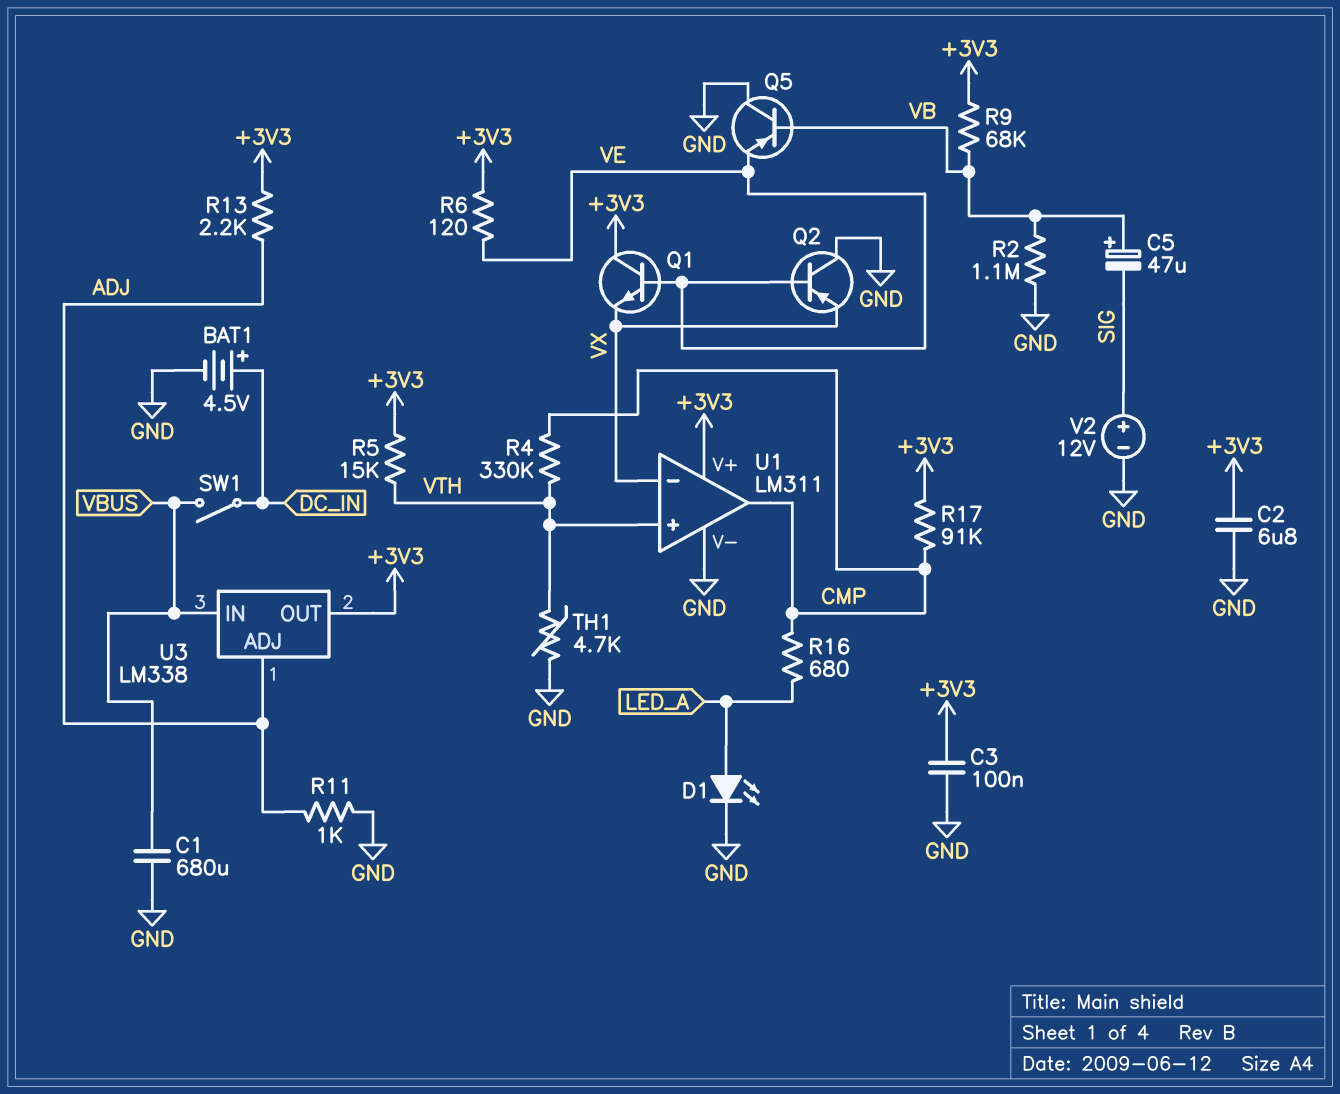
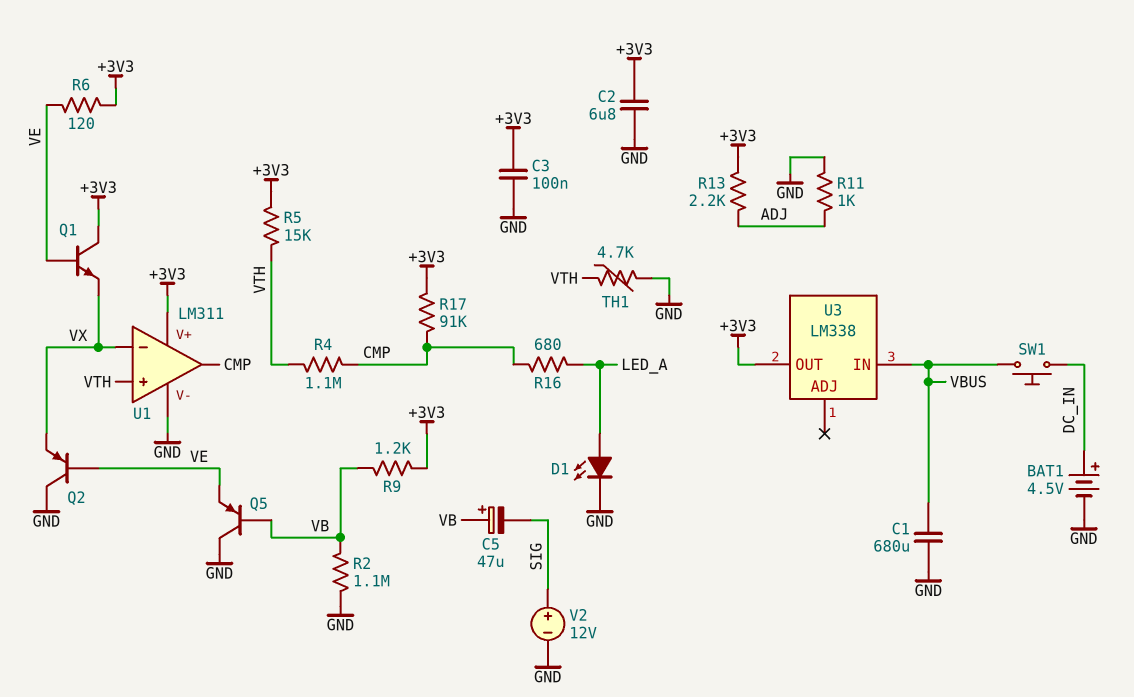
R4: 330k (CMP, VTH) -> 1.1M (CMP, VTH)
R9: 68k (+3V3, VB) -> 1.2k (+3V3, VB)
SW1: switch (DC_IN, VBUS) -> button (DC_IN, VBUS)
U3 pin ADJ: ADJ -> none

